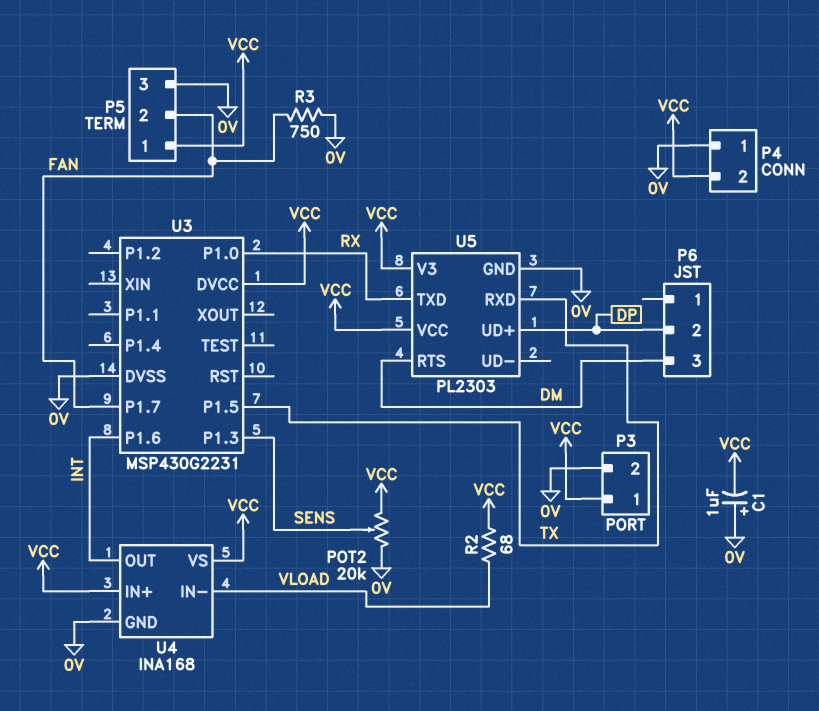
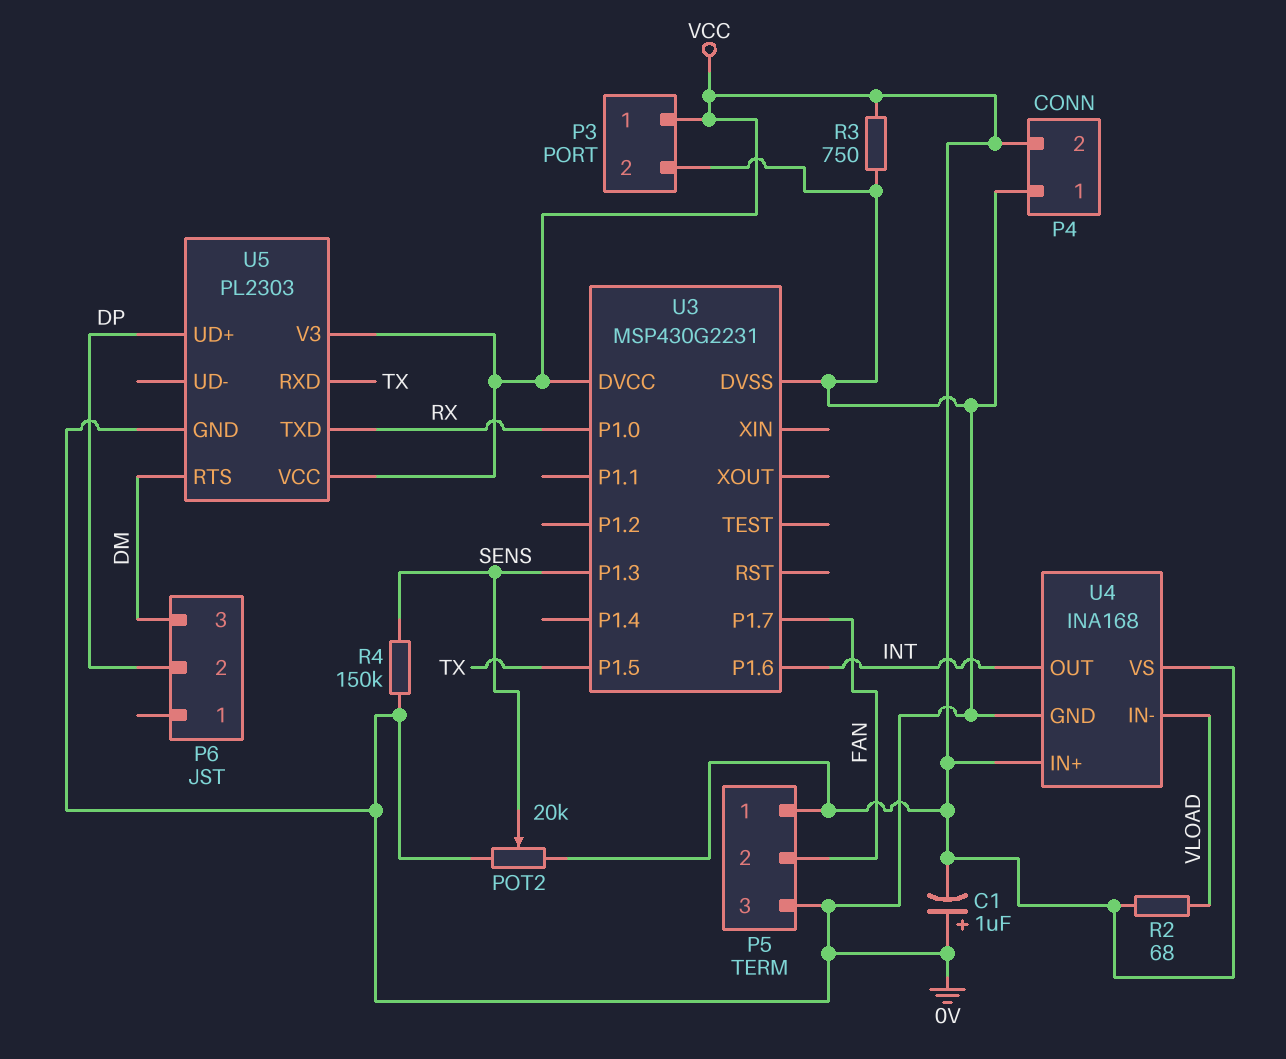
R3: 750 (0V, FAN) -> 750 (0V, VCC)
R4: none -> 150k (0V, SENS)

